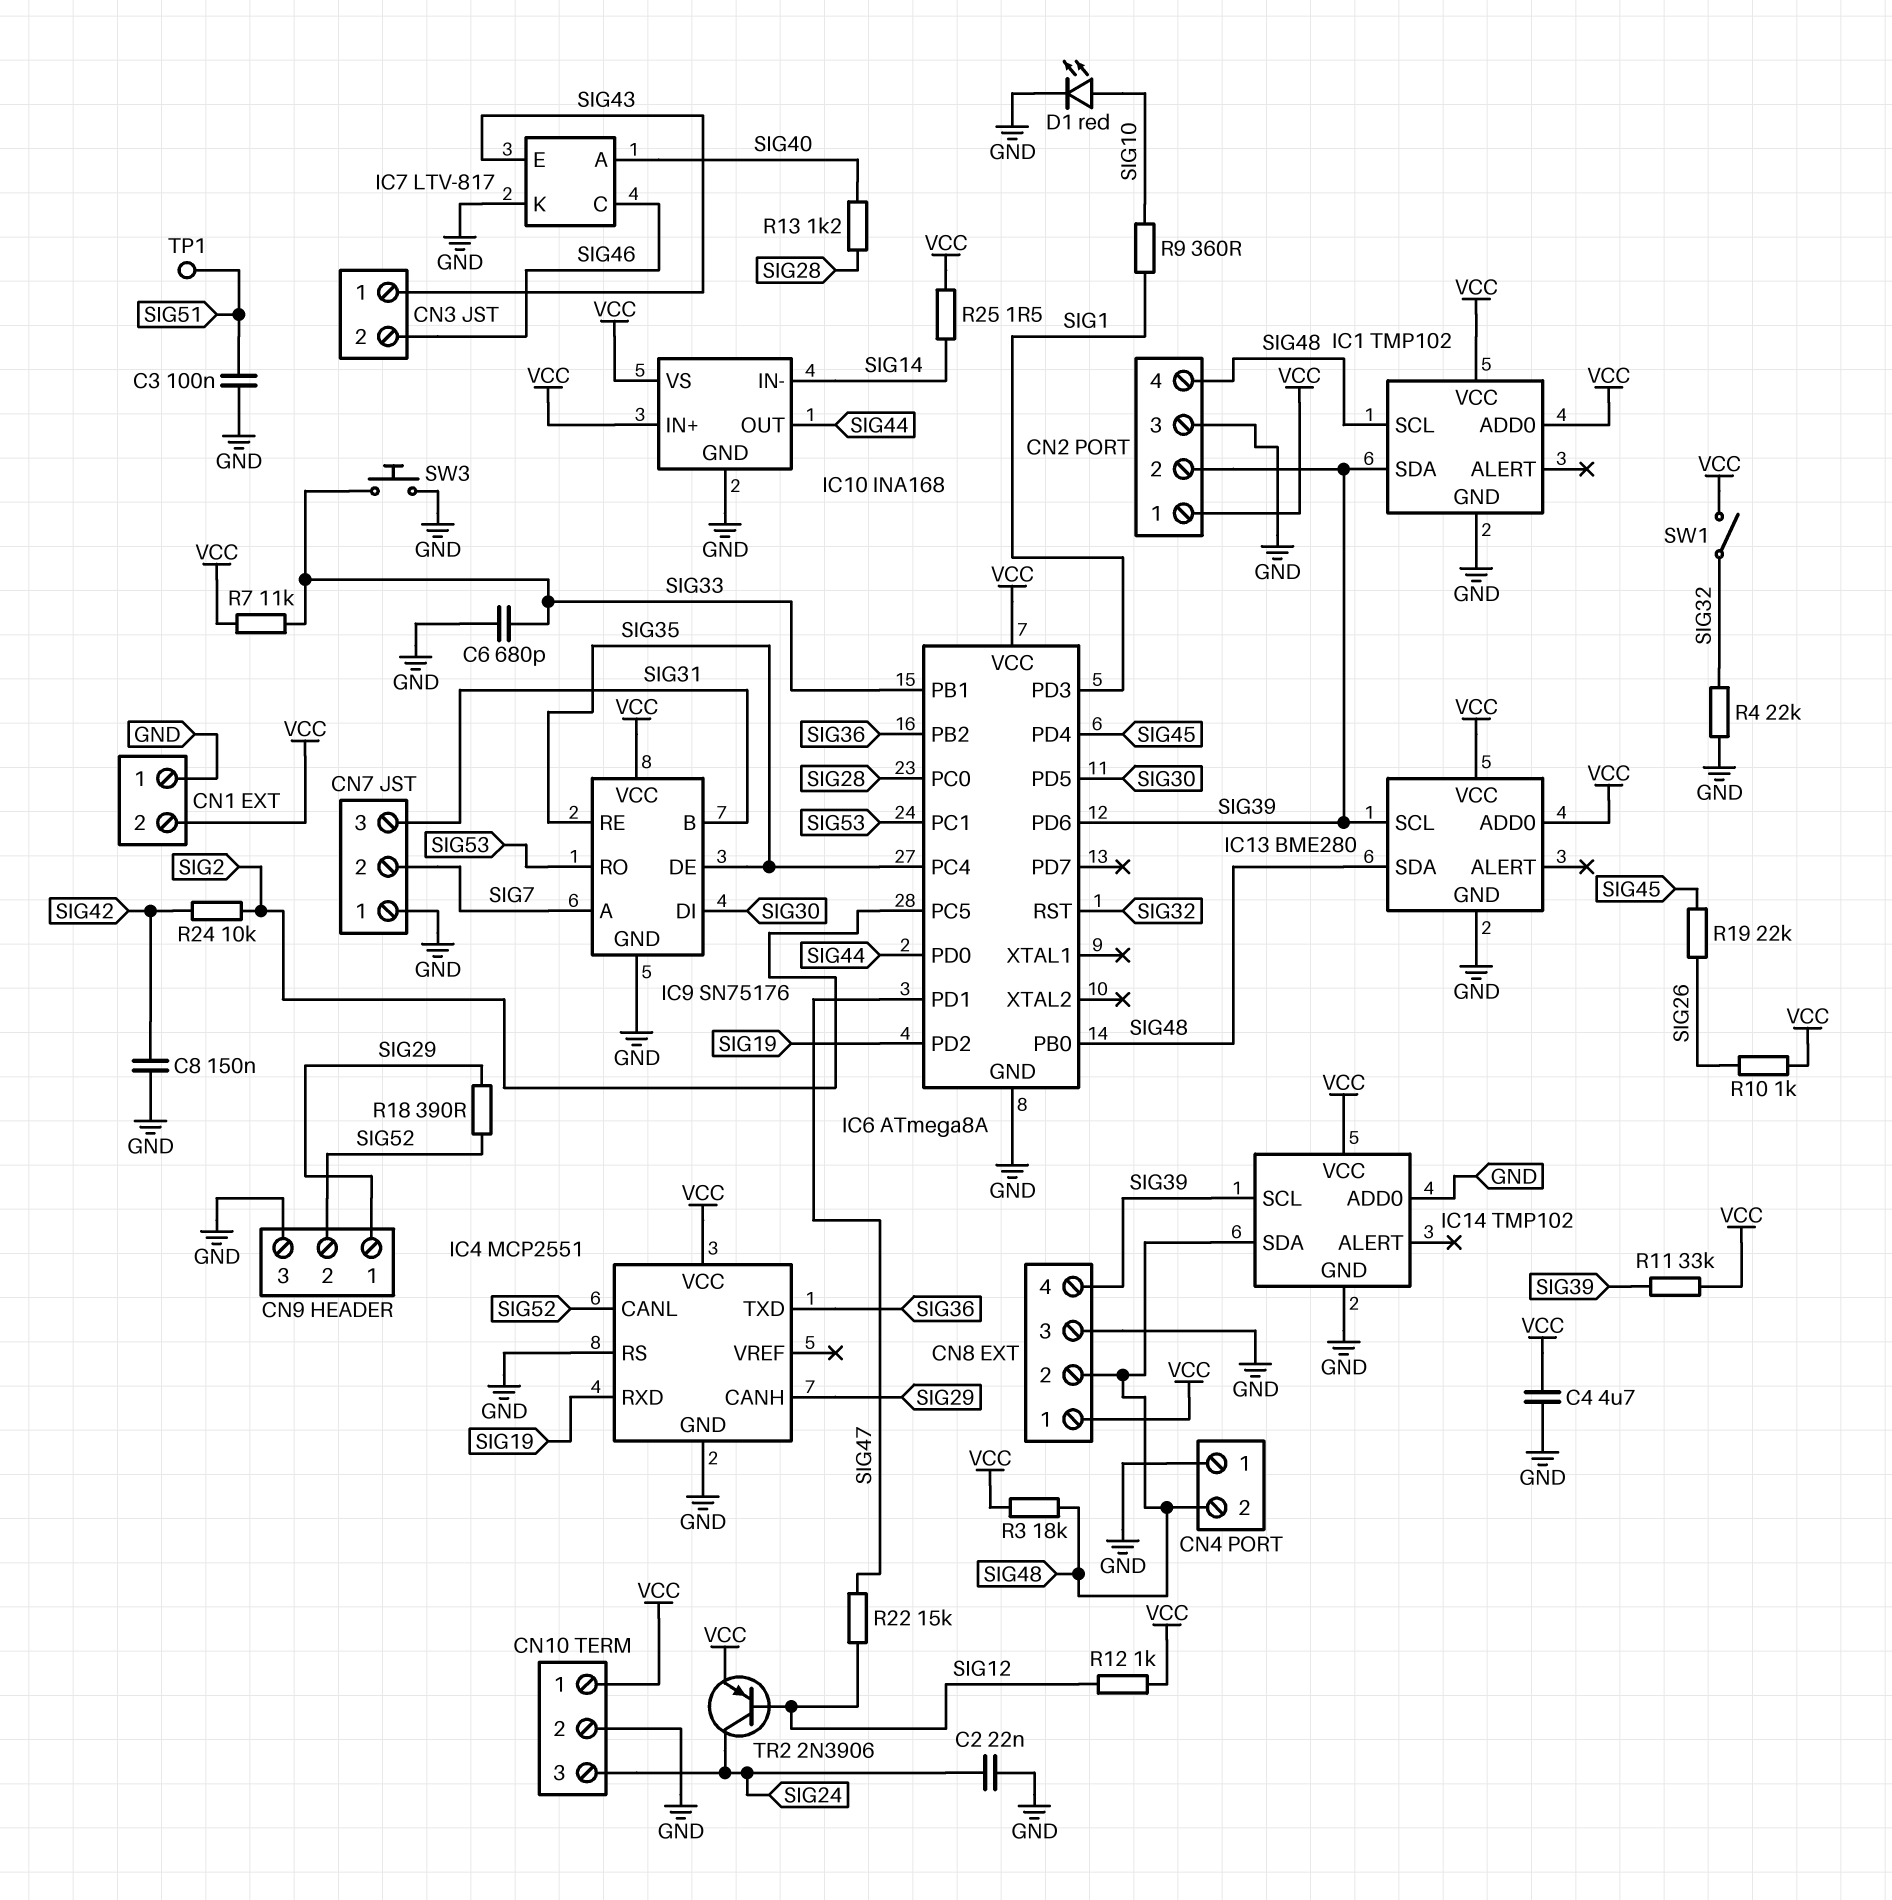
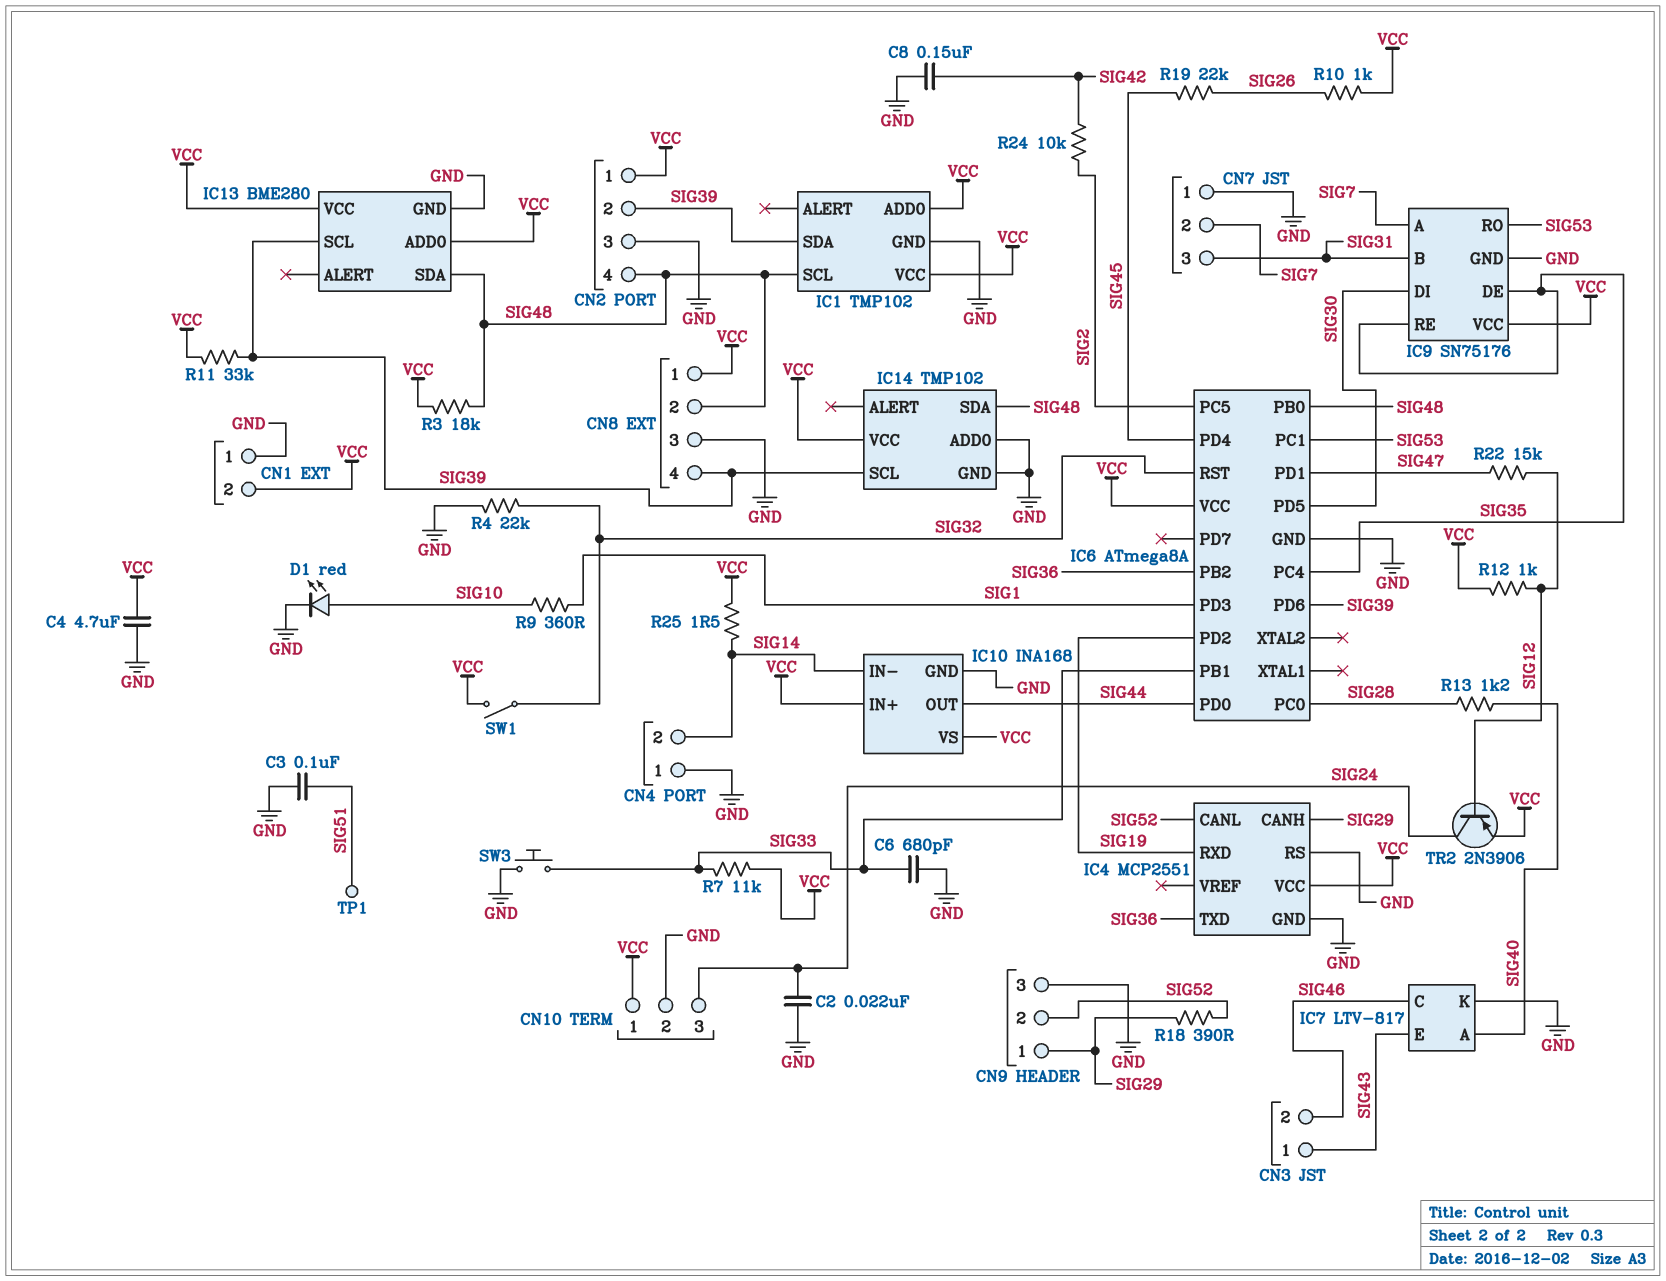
CN4 pin 2: SIG48 -> SIG14

